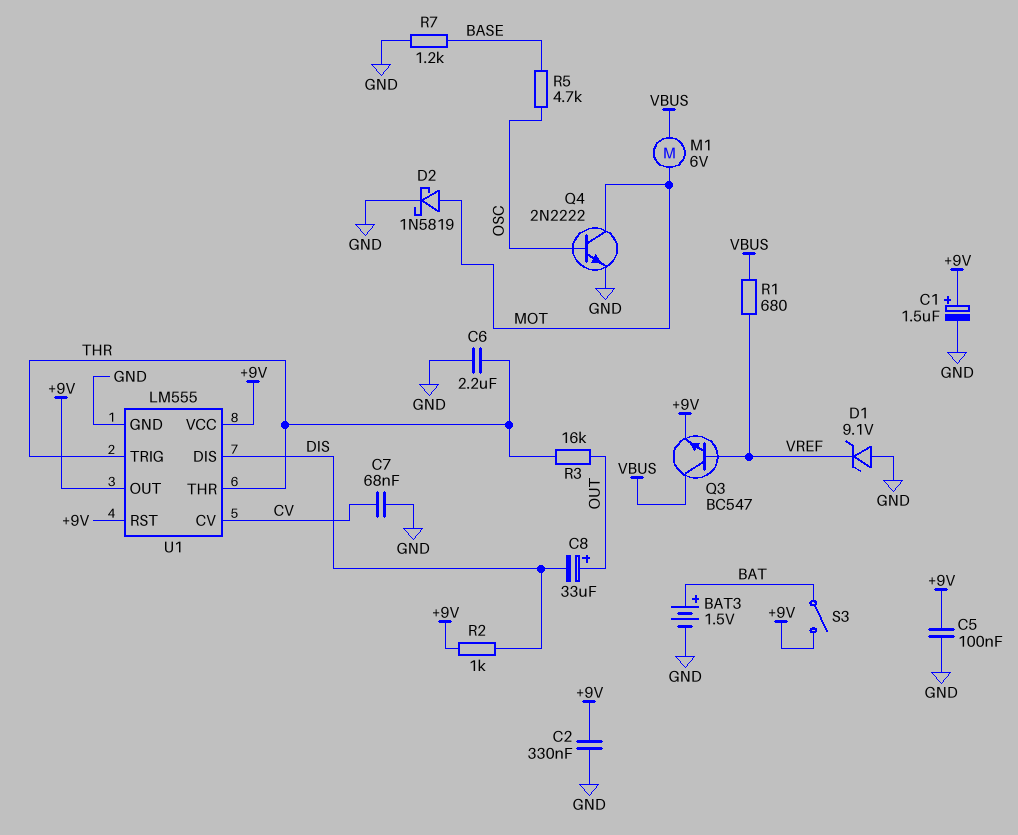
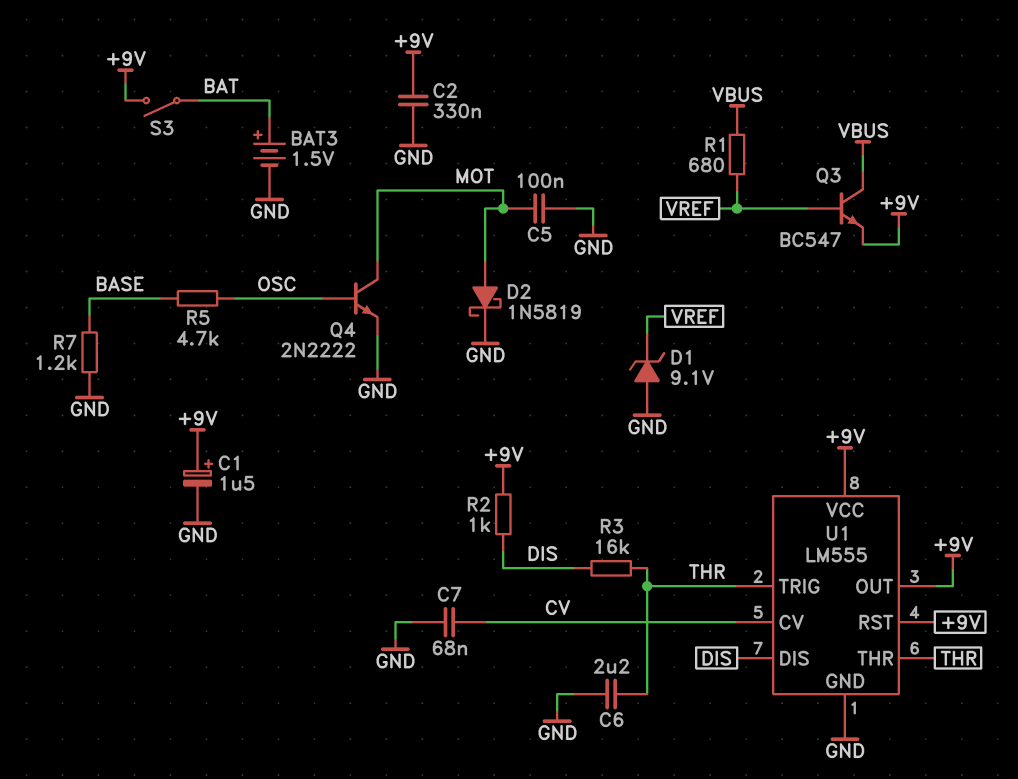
C5: 100nF (+9V, GND) -> 100nF (GND, MOT)
C8: 33uF (plus OUT, minus DIS) -> none
M1: motor 6V (MOT, VBUS) -> none
R3: 16k (OUT, THR) -> 16k (DIS, THR)

